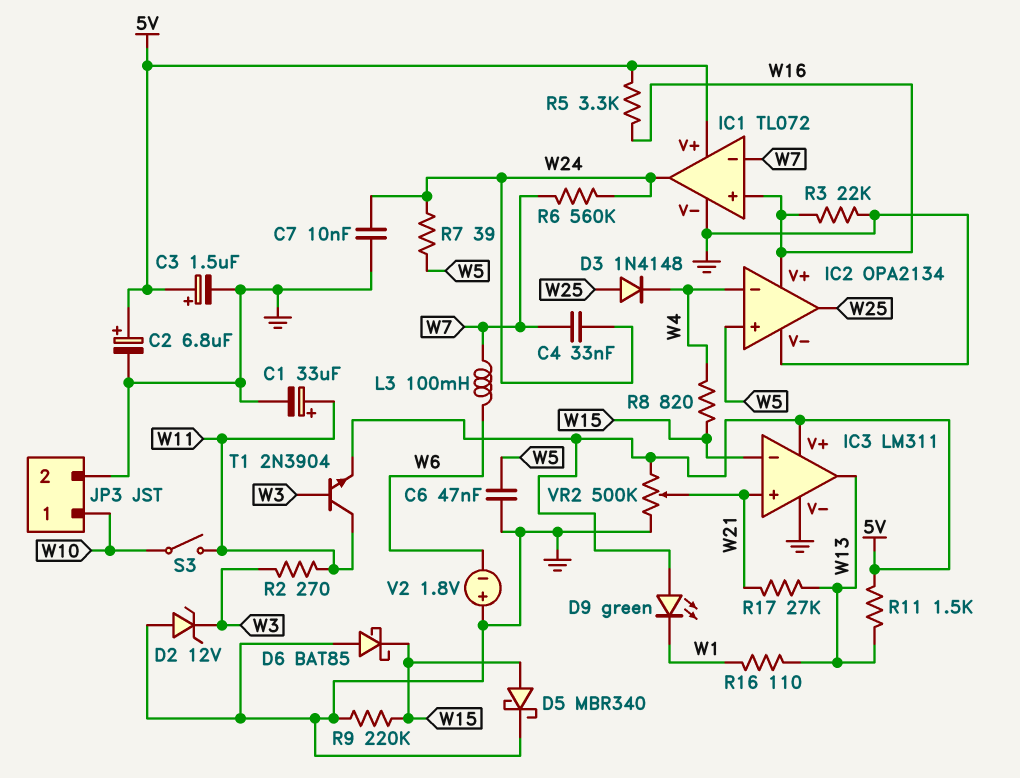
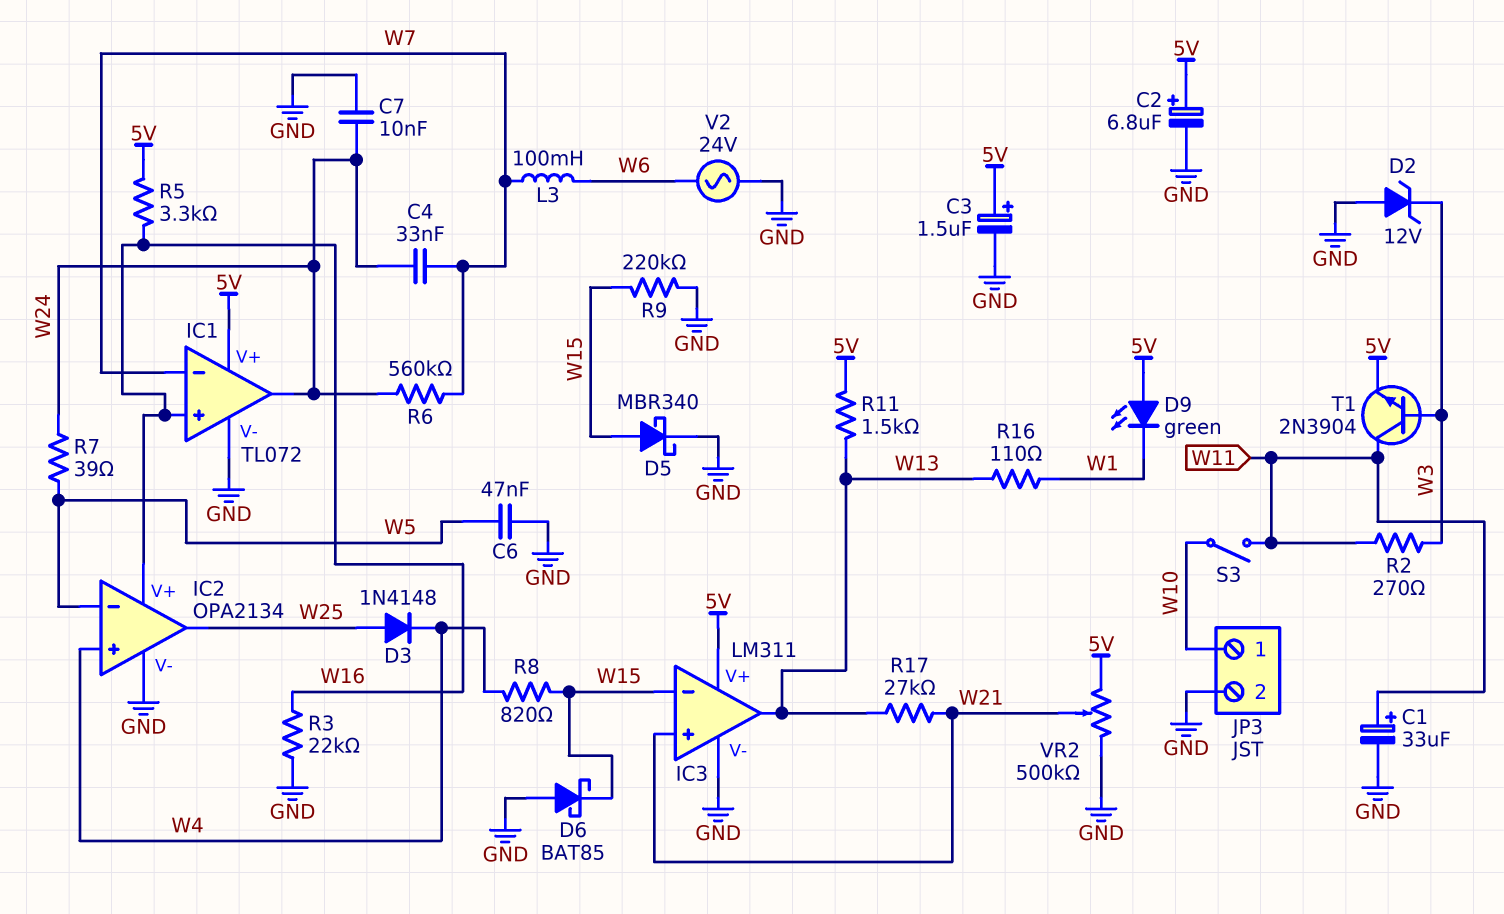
IC2 pin in+: W5 -> W4
IC2 pin in-: W4 -> W5
V2: 1.8V (plus GND, minus W6) -> AC 24V (GND, W6)

